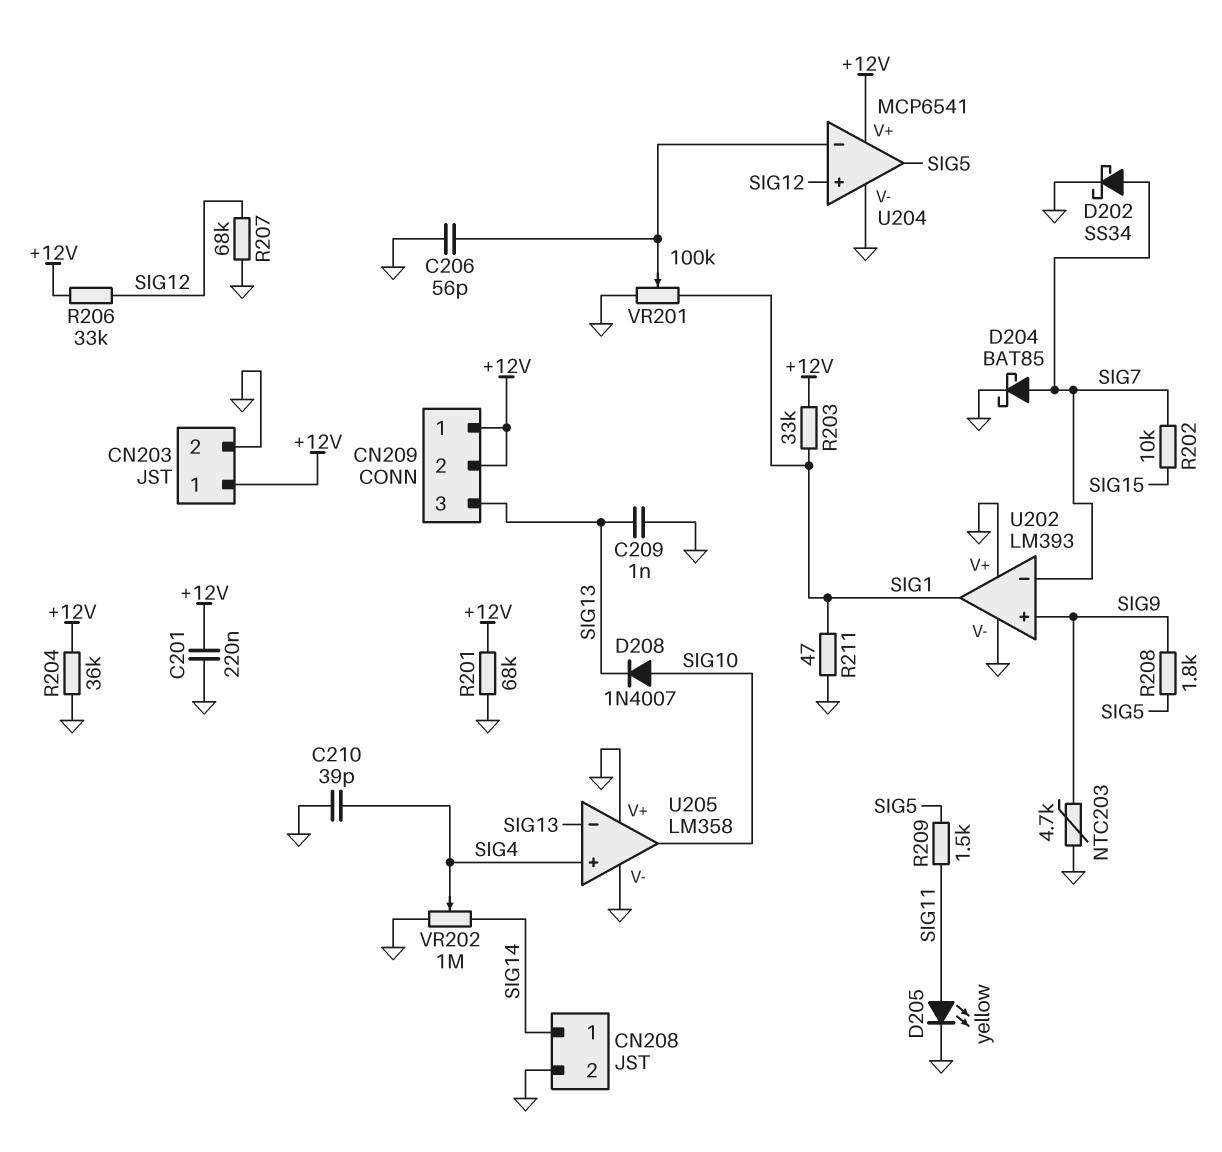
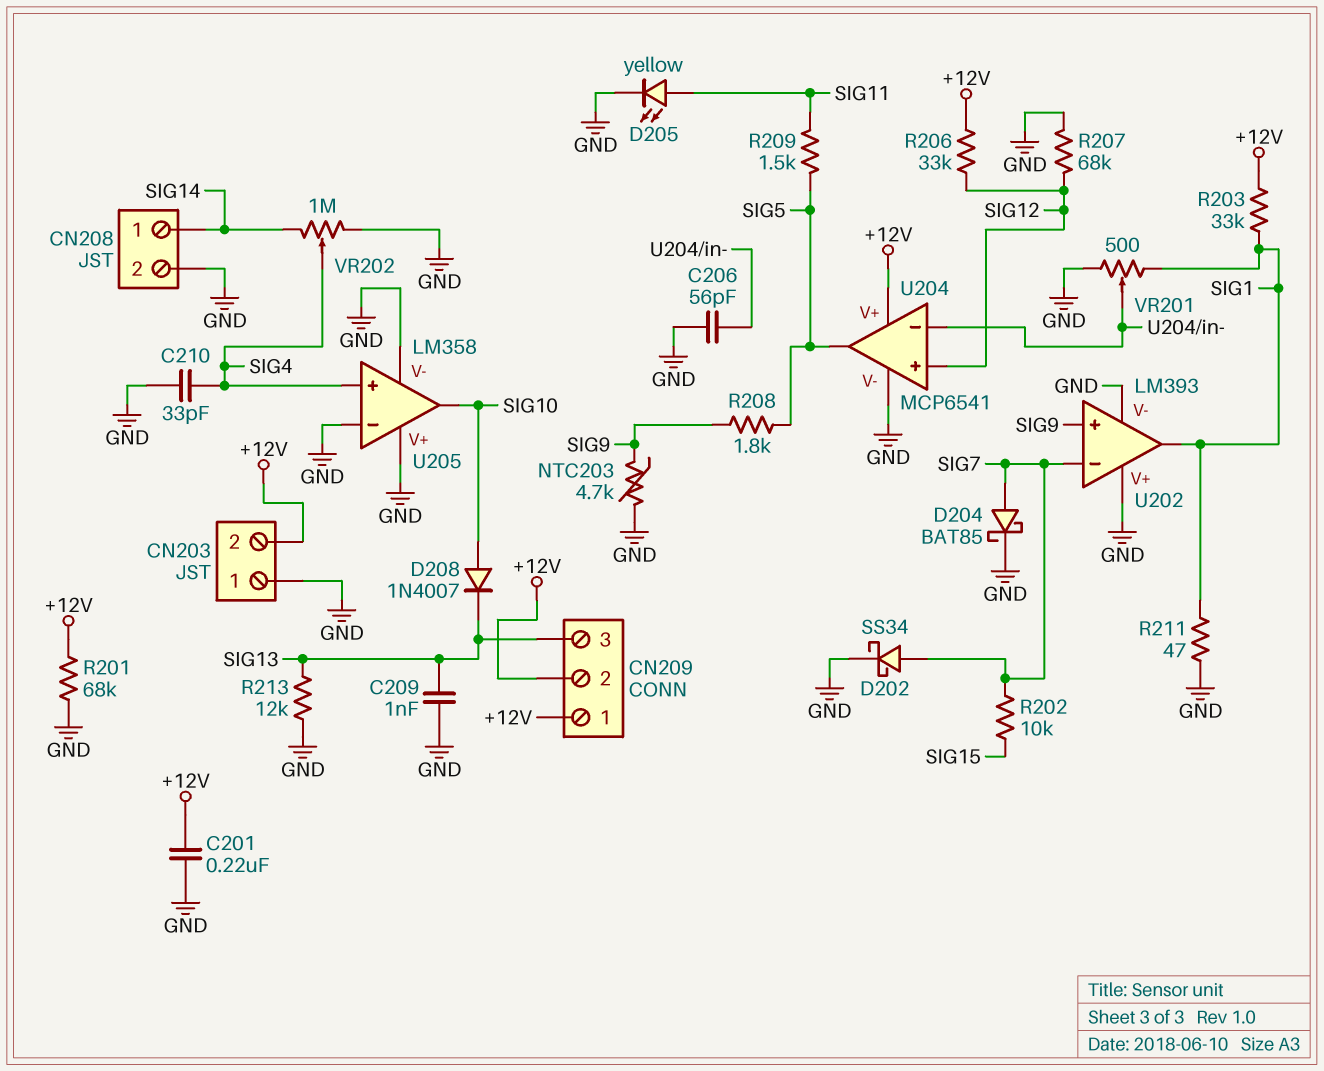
C210: 39pF (GND, SIG4) -> 33pF (GND, SIG4)
CN203 pin 1: +12V -> GND
CN203 pin 2: GND -> +12V
R204: 36k (+12V, GND) -> none
R213: none -> 12k (GND, SIG13)
U205 pin in-: SIG13 -> GND
VR201: 100k (GND, SIG1, wiper U204/in-) -> 500 (GND, SIG1, wiper U204/in-)

